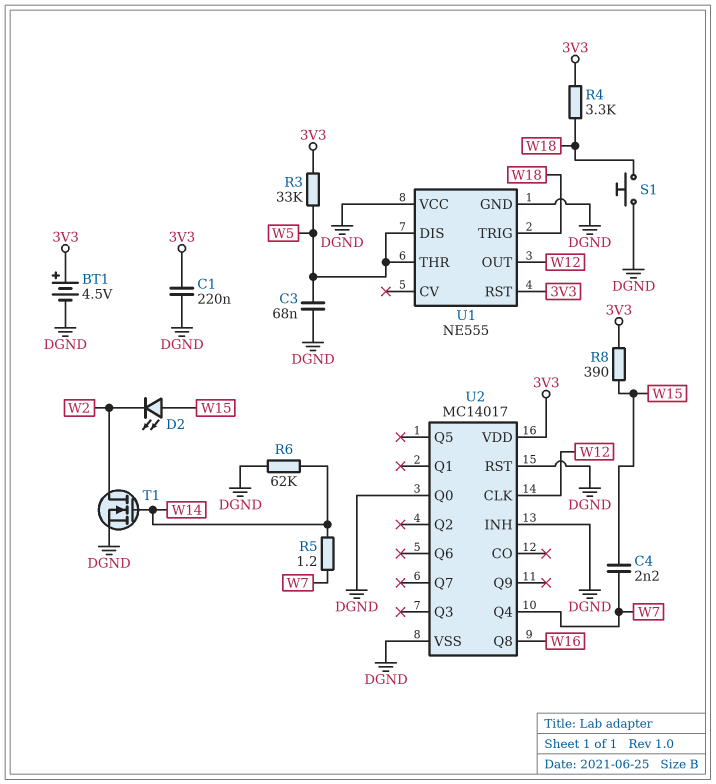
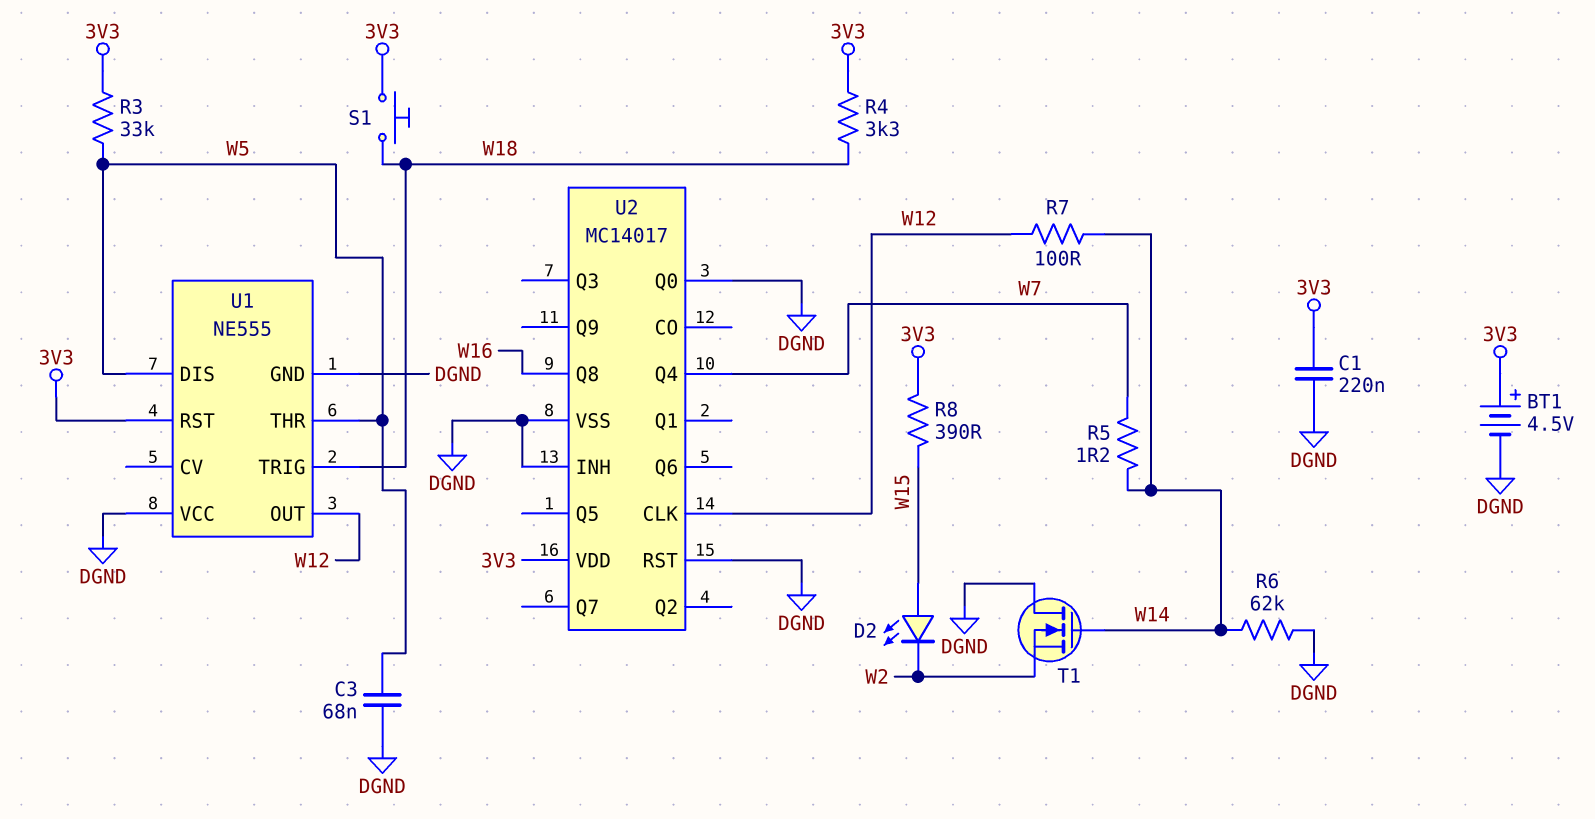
C4: 2.2nF (W7, W15) -> none
R7: none -> 100 (W12, W14)
S1: button (DGND, W18) -> button (3V3, W18)
T1: NMOS (G W14, D W2, S DGND) -> NMOS (G W14, D DGND, S W2)

